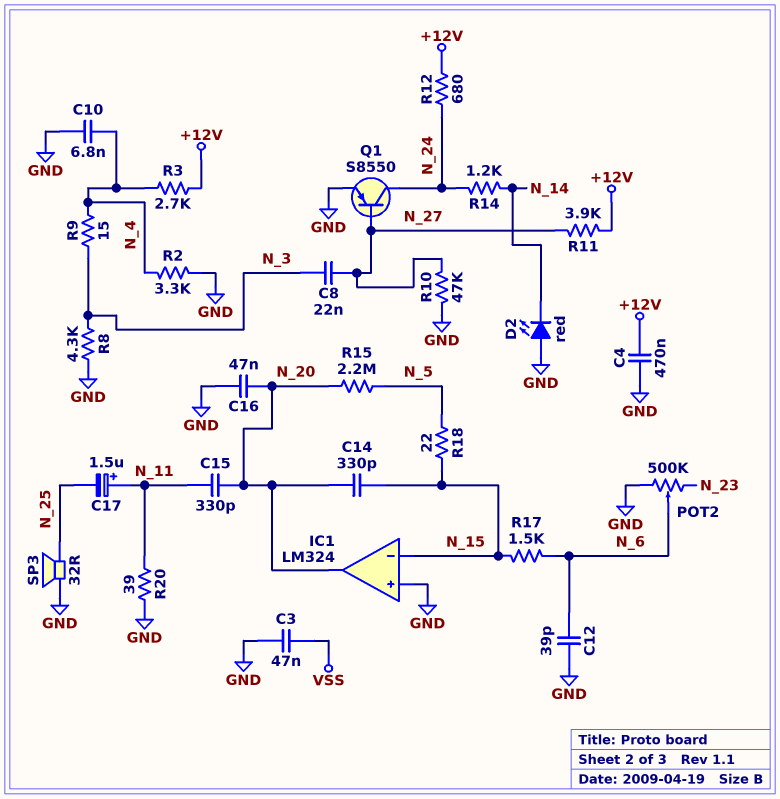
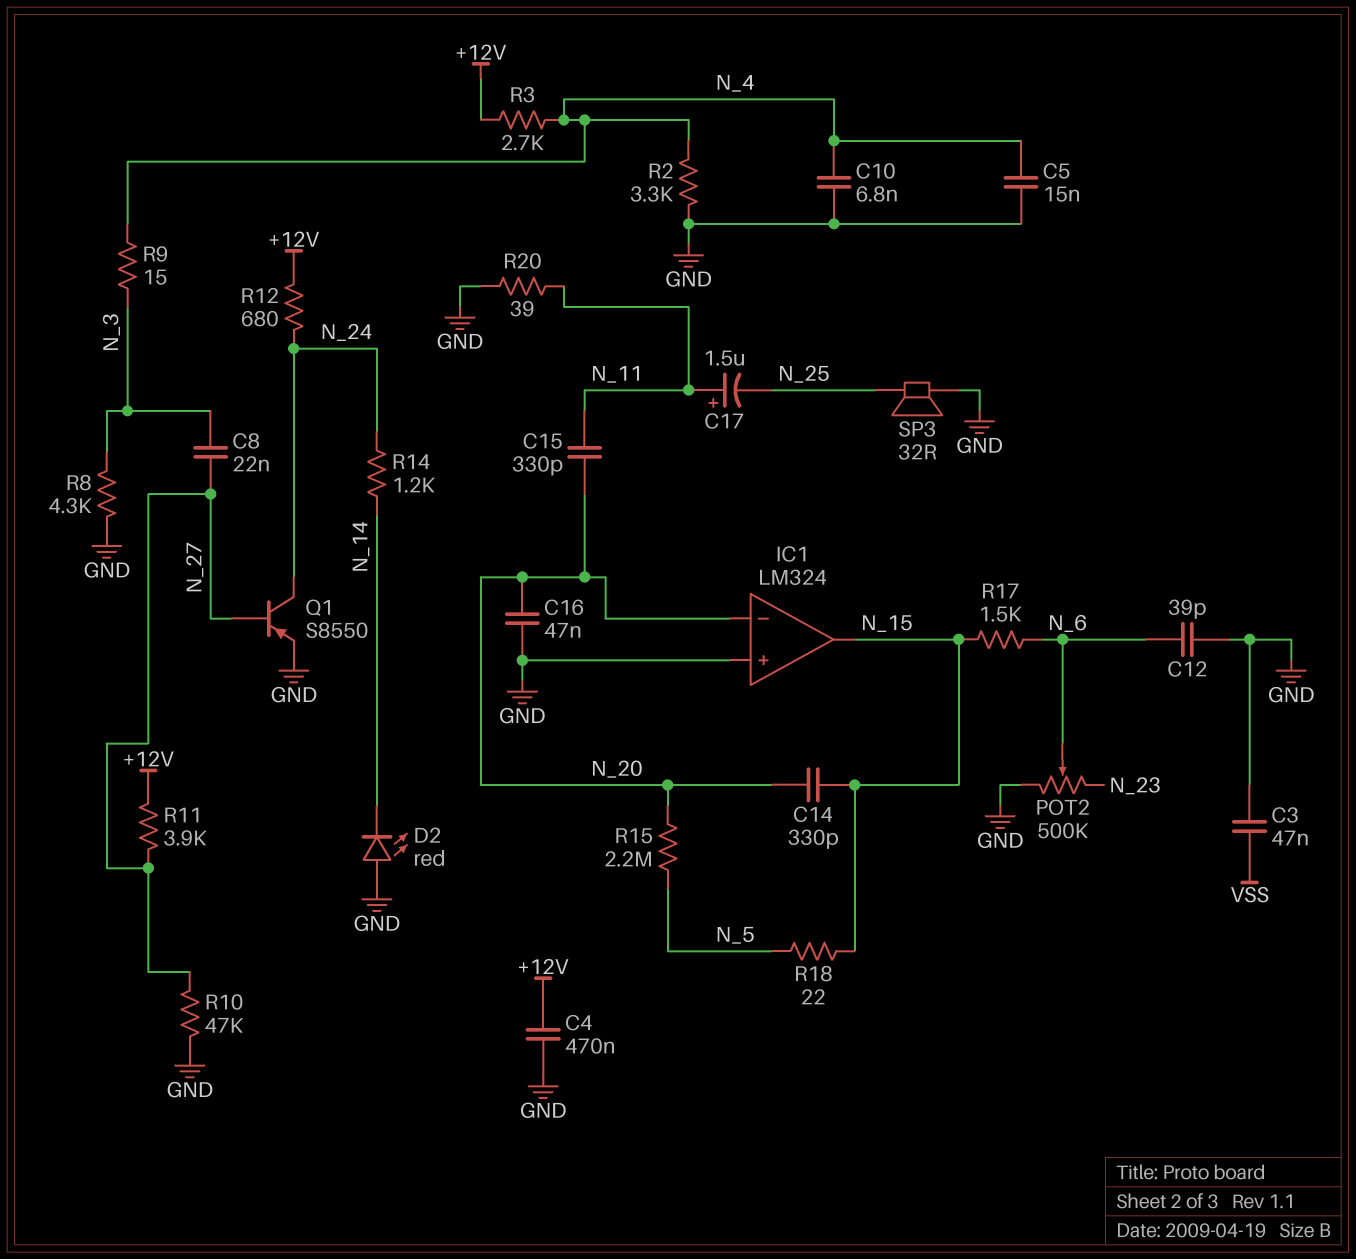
C5: none -> 15nF (GND, N_4)
IC1 pin in-: N_15 -> N_20
IC1 pin out: N_20 -> N_15

